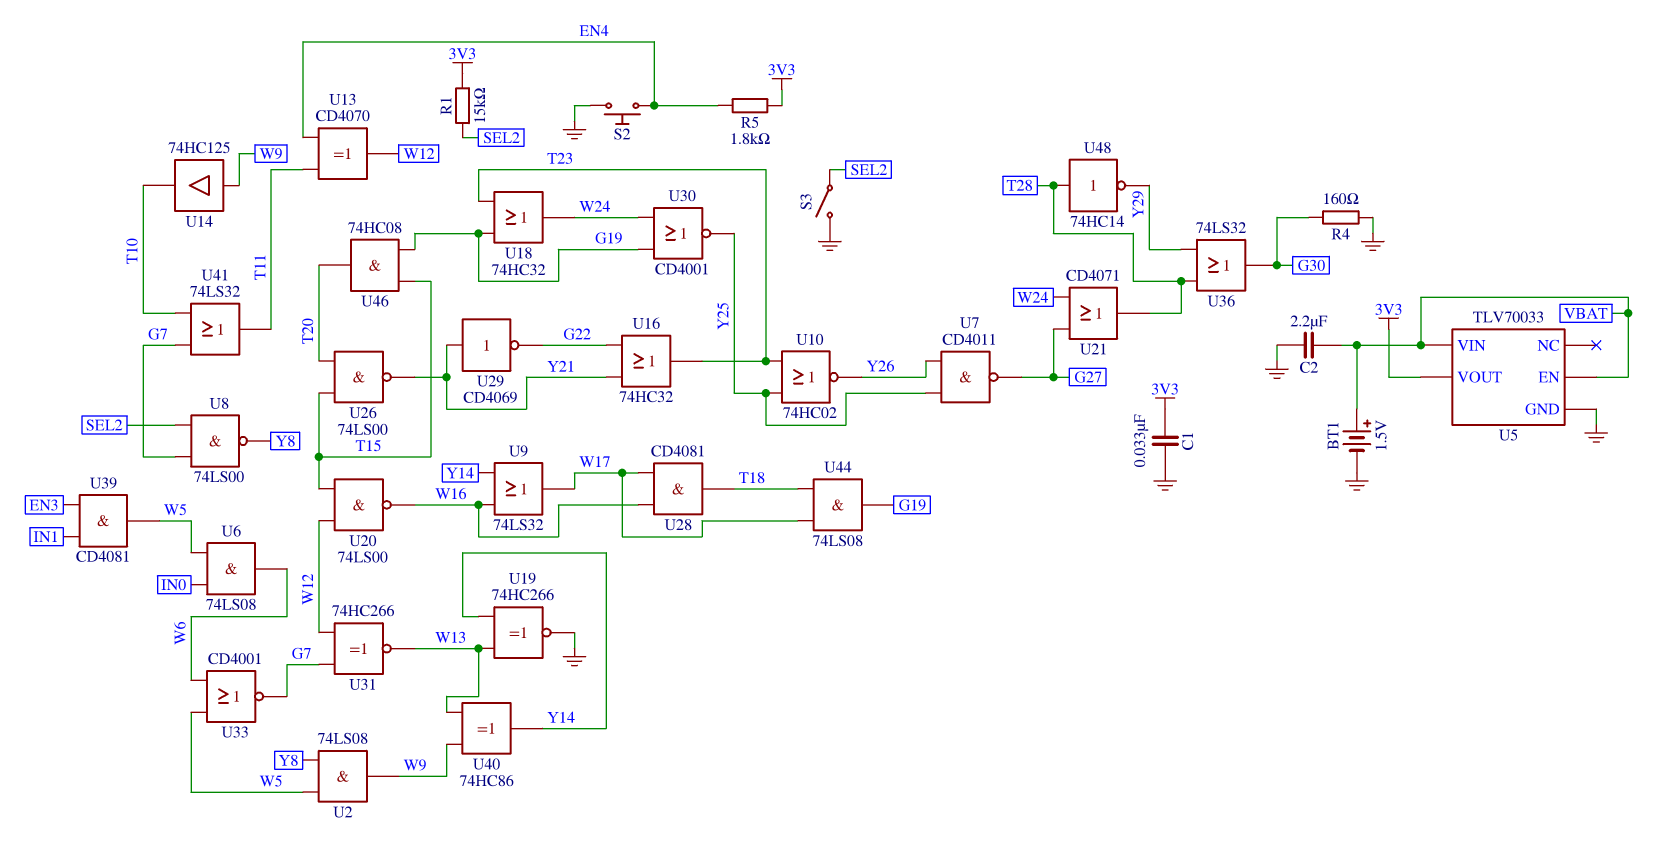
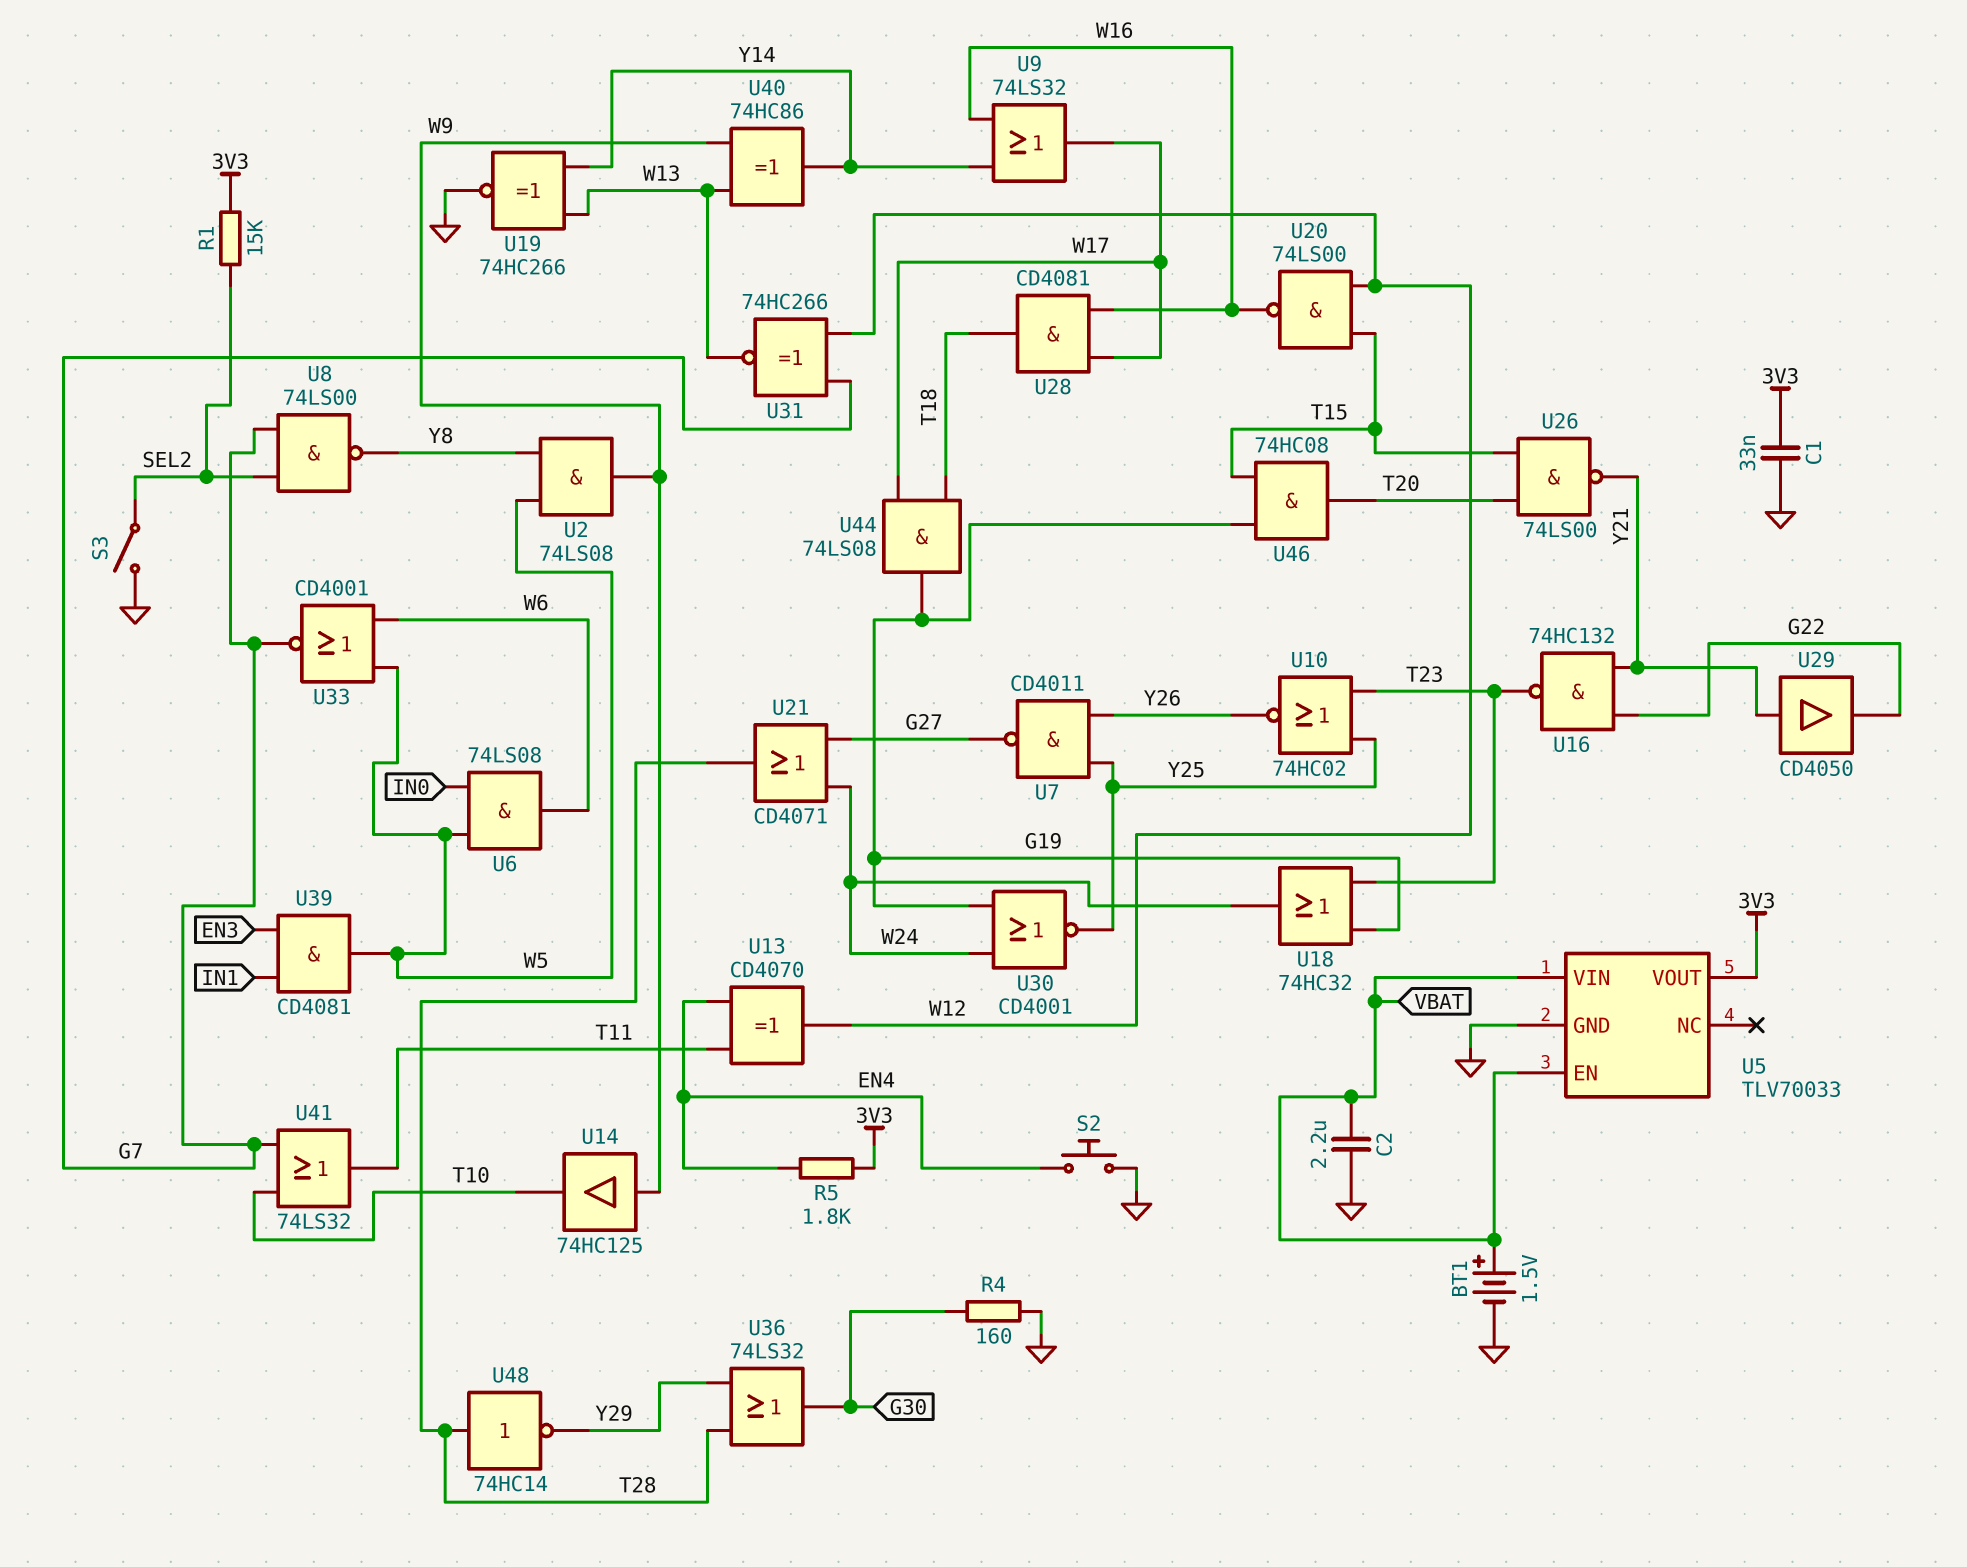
U16: OR 74HC32 (in G22, in Y21, out T23) -> NAND 74HC132 (in G22, in Y21, out T23)
U29: NOT CD4069 (in Y21, out G22) -> buffer CD4050 (in Y21, out G22)

